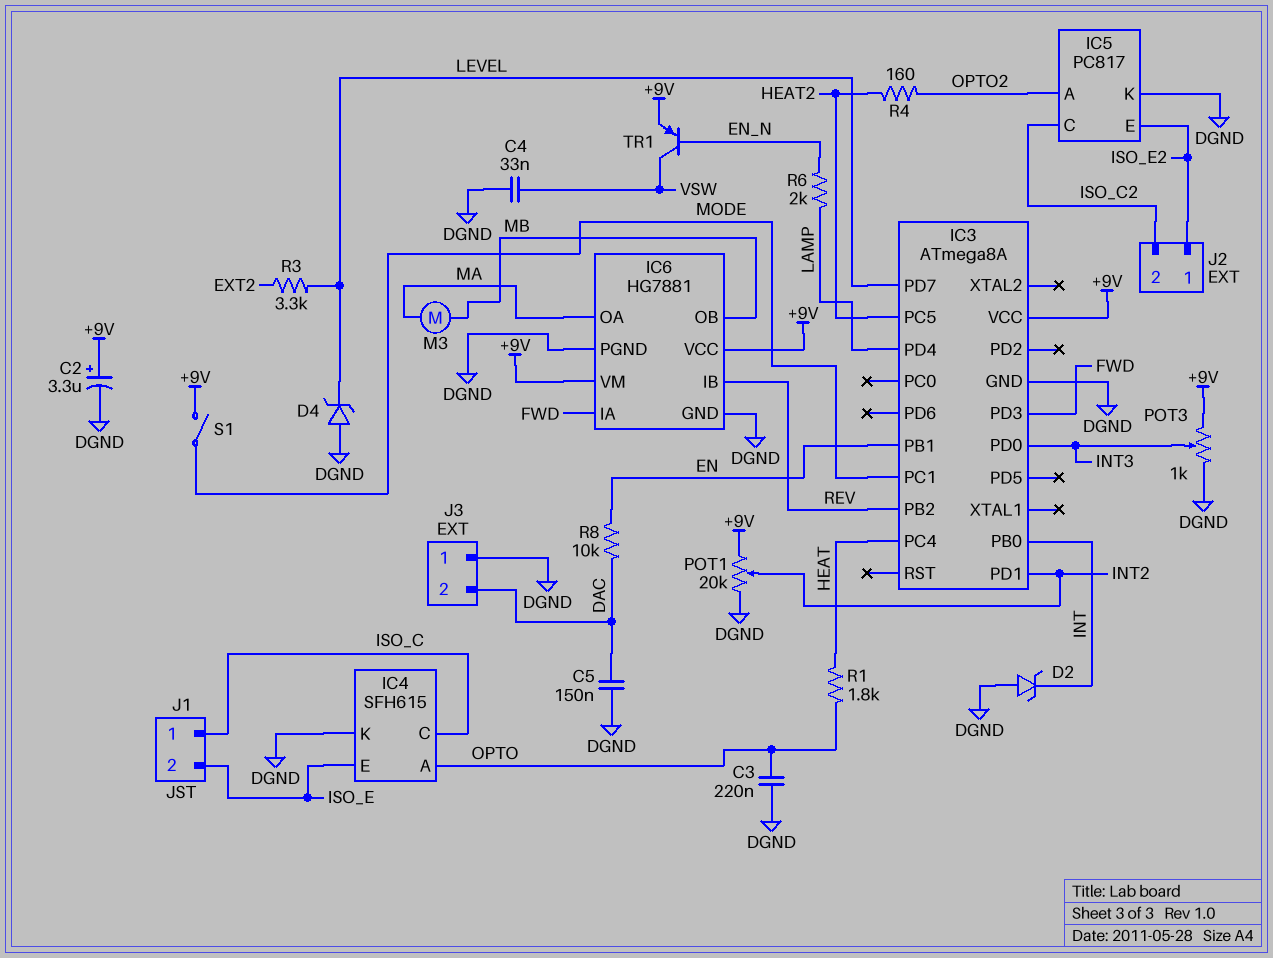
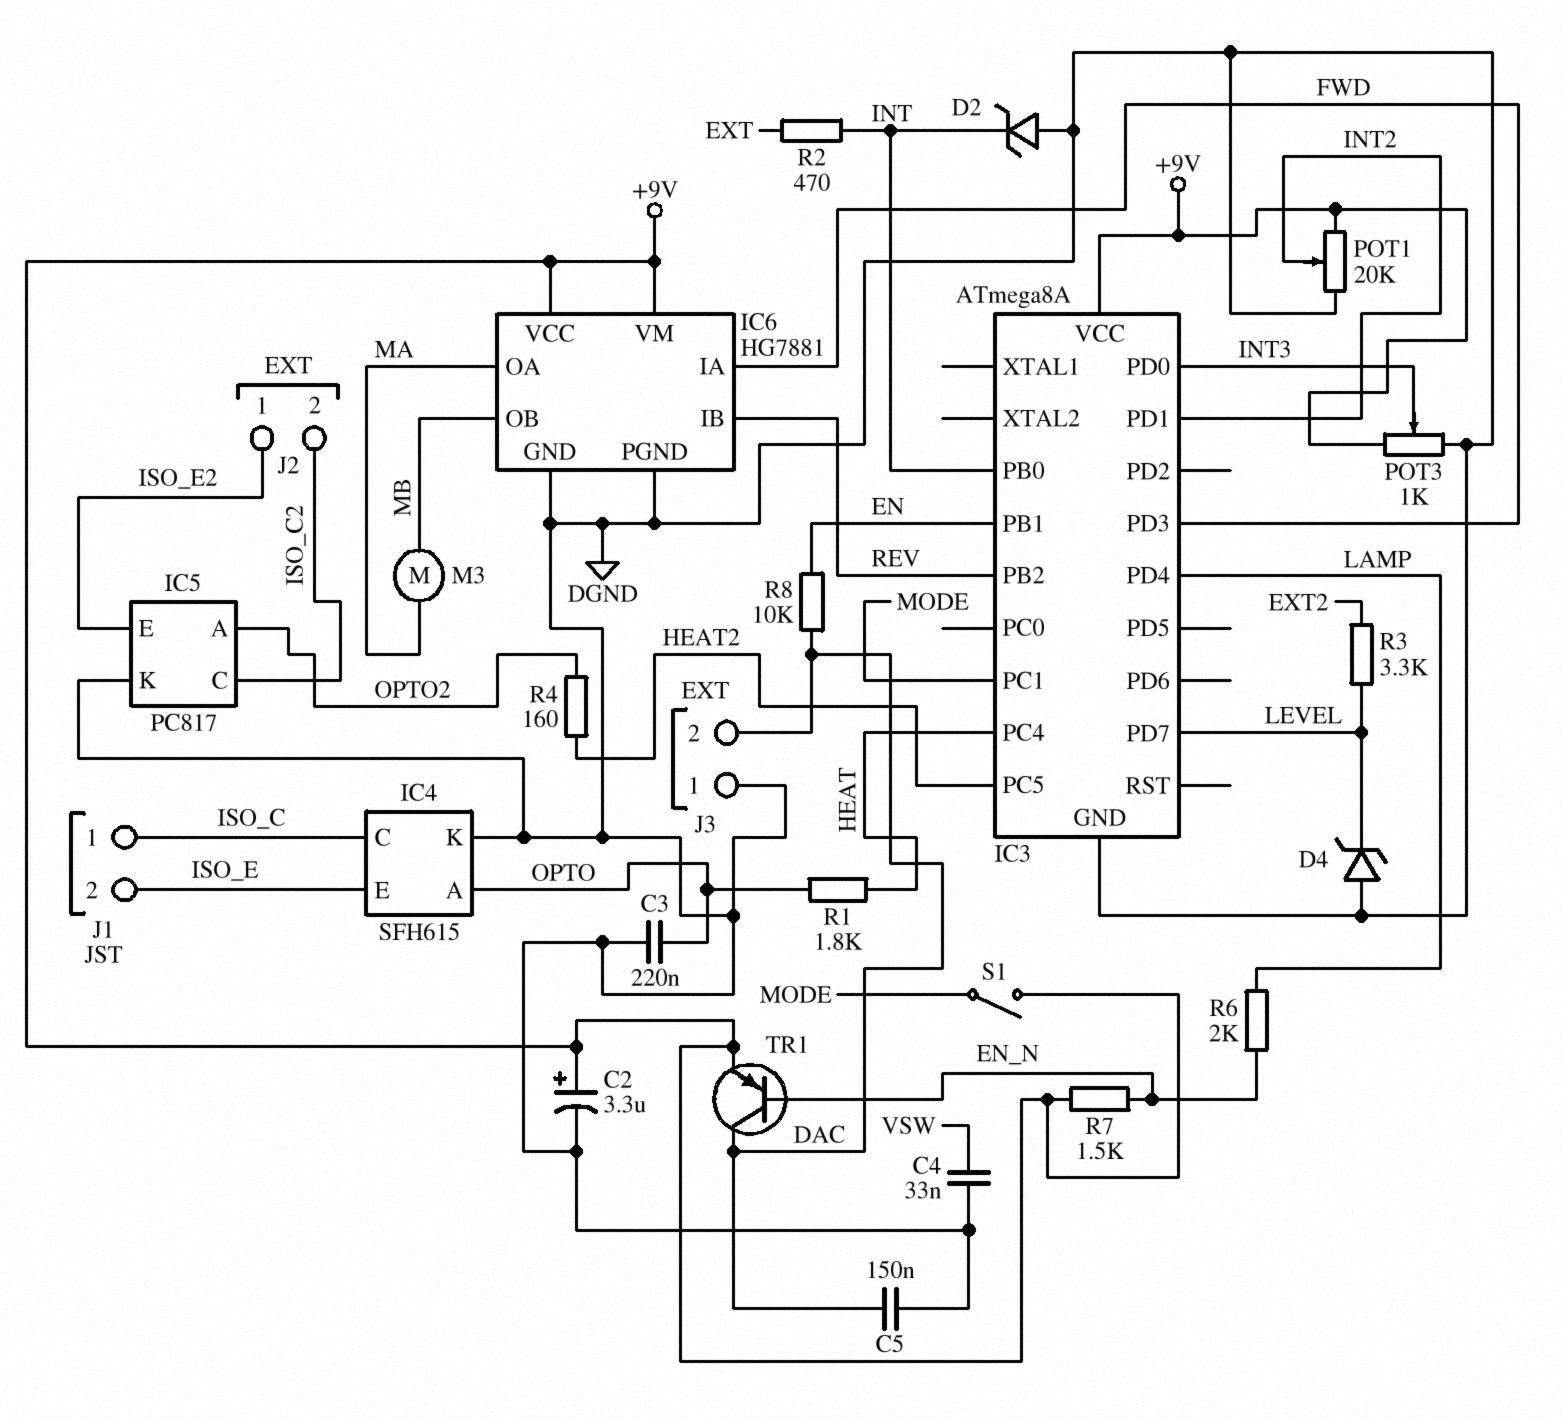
R2: none -> 470 (EXT, INT)
R7: none -> 1.5k (+9V, EN_N)
TR1: PNP (B EN_N, C VSW, E +9V) -> PNP (B EN_N, C DAC, E +9V)

